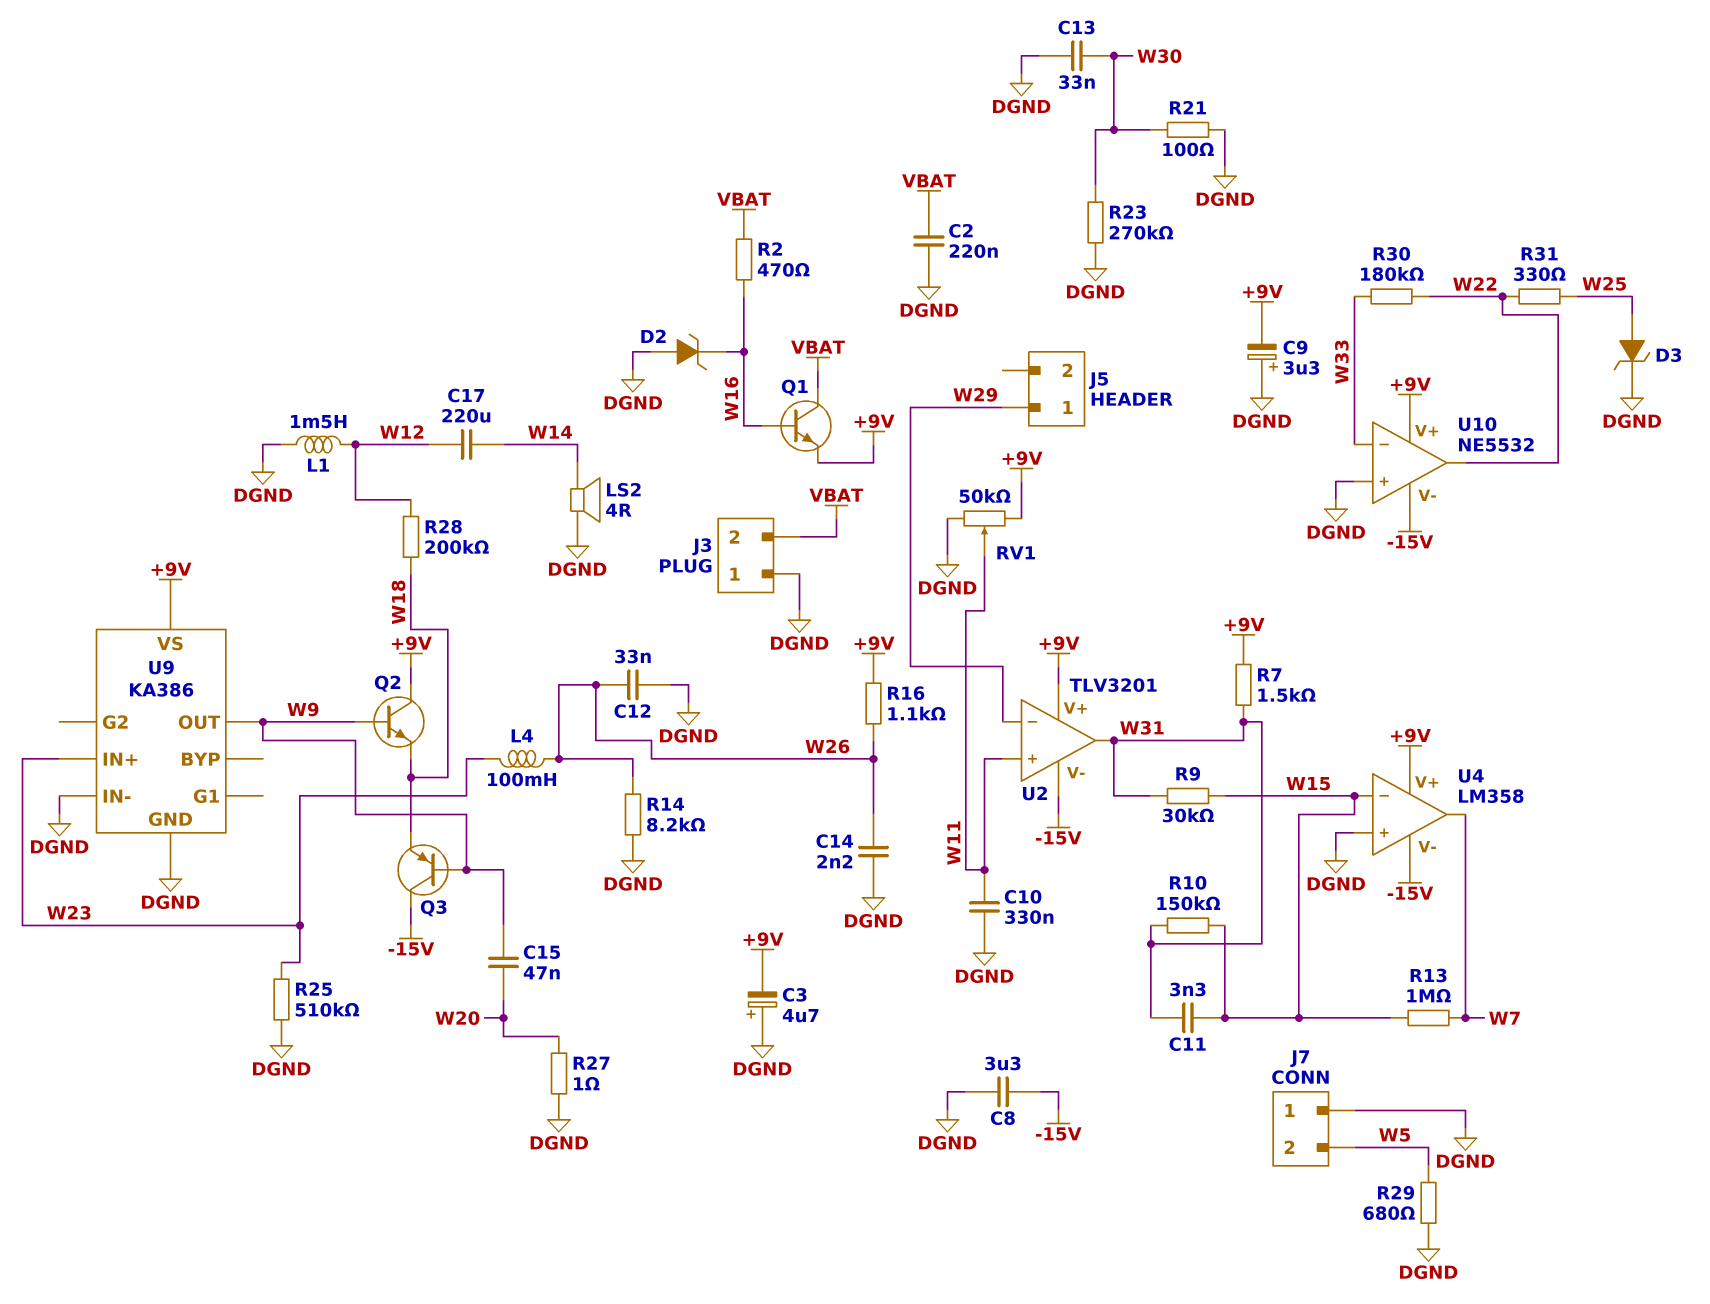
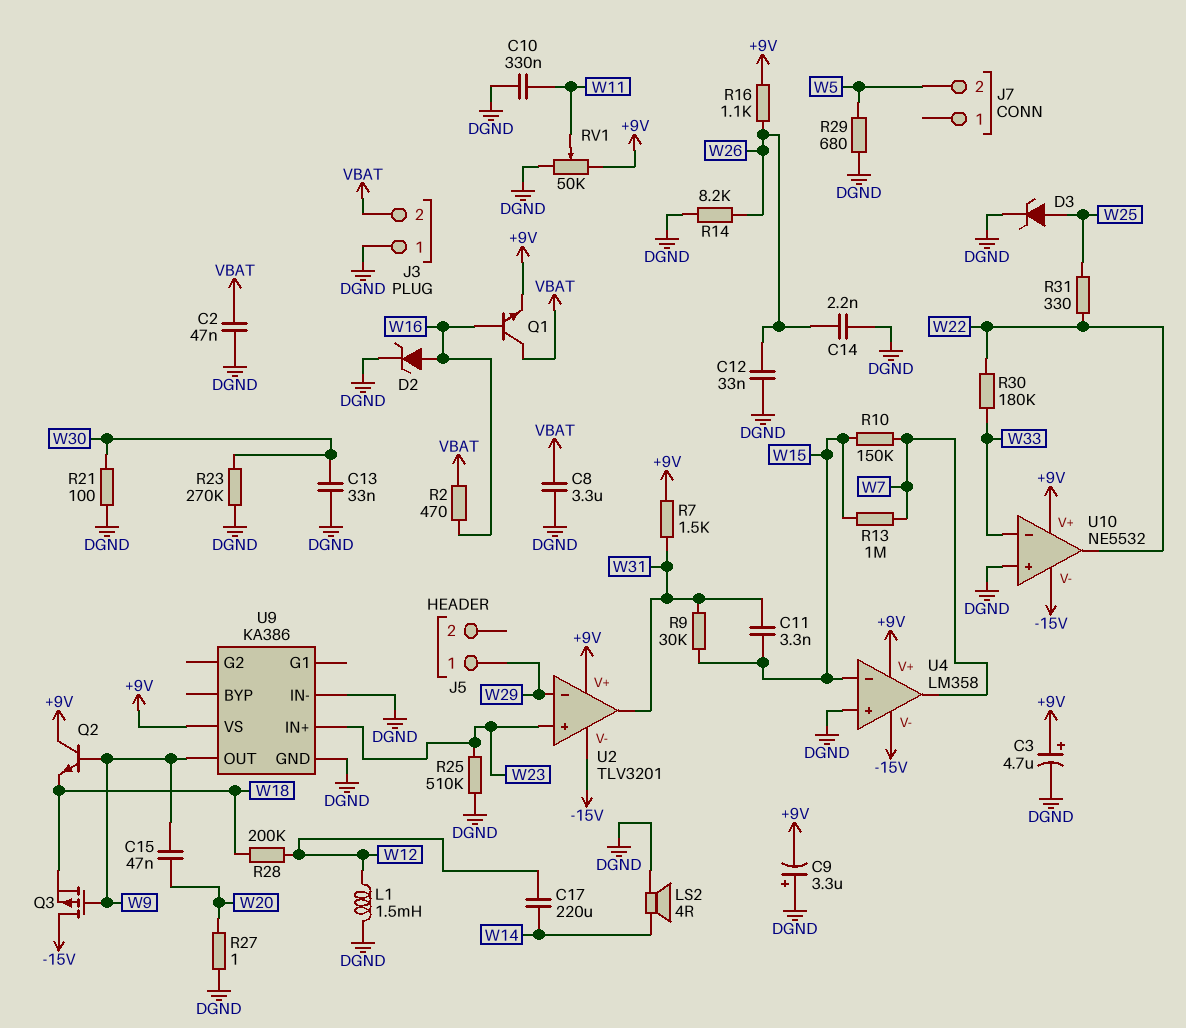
C2: 220nF (DGND, VBAT) -> 47nF (DGND, VBAT)
C3: 4.7uF (plus DGND, minus +9V) -> 4.7uF (plus +9V, minus DGND)
C8: 3.3uF (-15V, DGND) -> 3.3uF (DGND, VBAT)
D2: zener (A DGND, K W16) -> zener (A W16, K DGND)
J7 pin 1: DGND -> none
L4: 100mH (W23, W26) -> none
Q3: PNP (B W9, C -15V, E W18) -> PMOS (G W9, D -15V, S W18)
R10: 150k (W15, W31) -> 150k (W7, W15)
U2 pin in+: W11 -> W23

